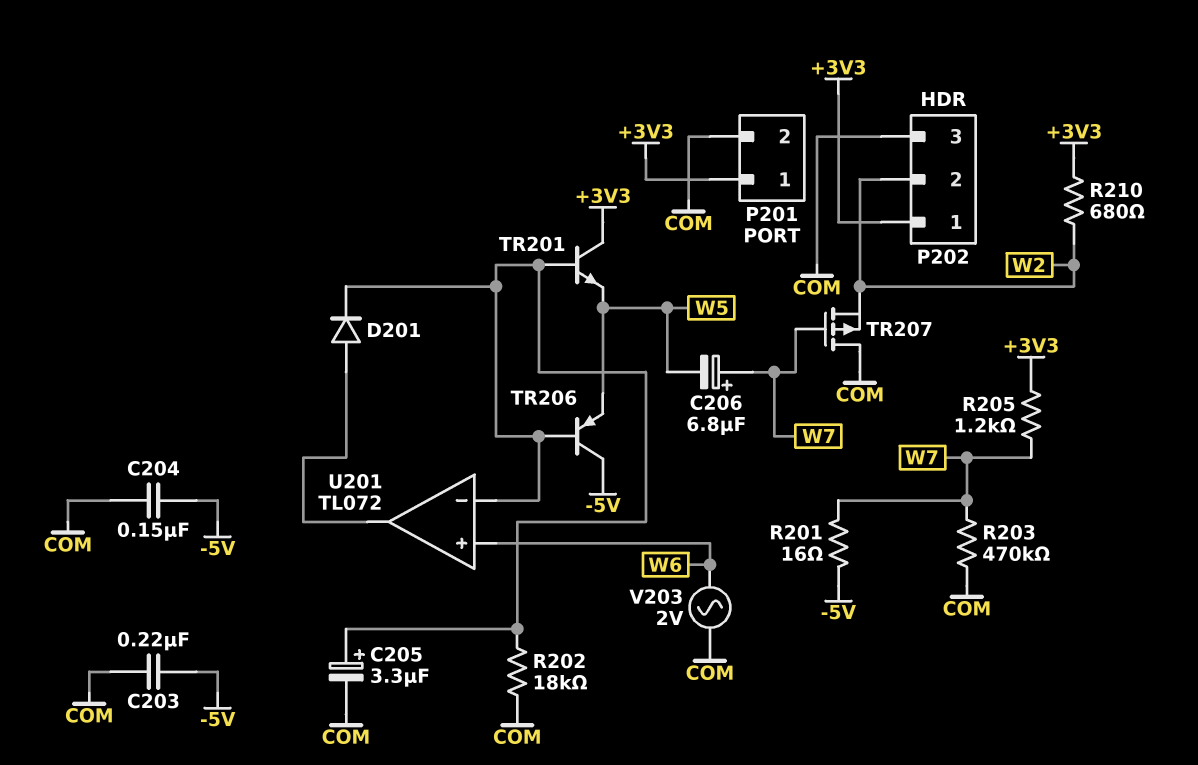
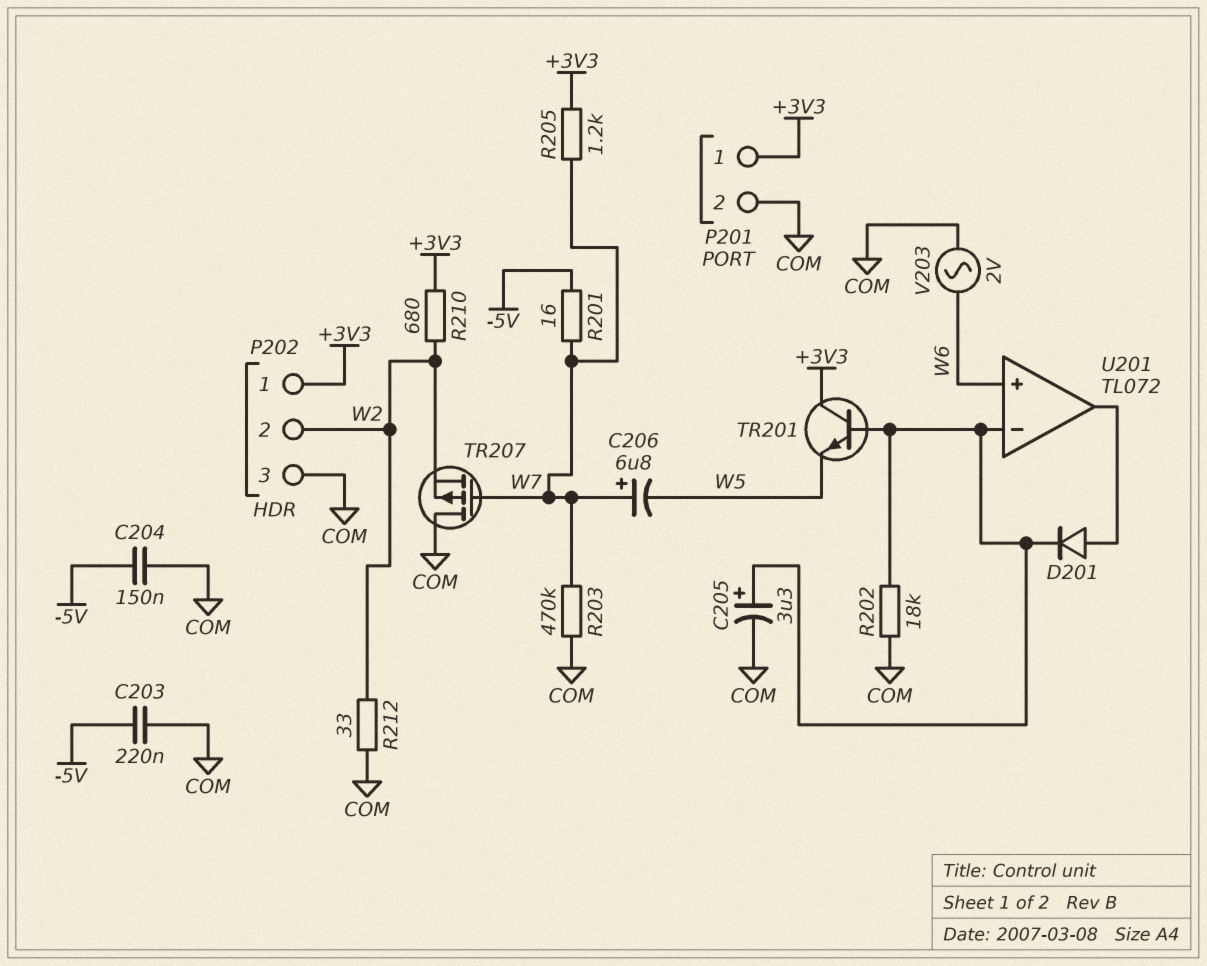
R212: none -> 33 (COM, W2)
TR206: PNP (B U201/in-, C -5V, E W5) -> none

